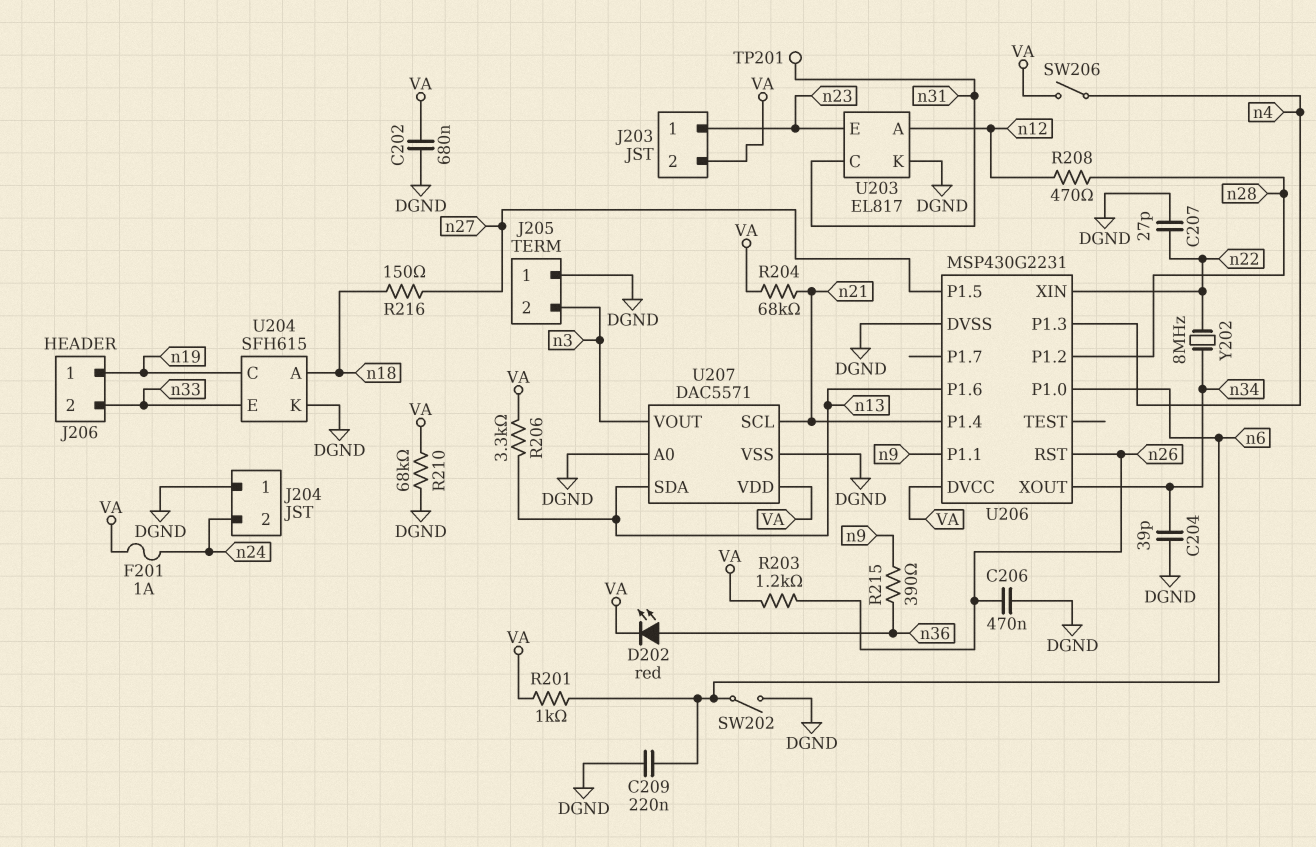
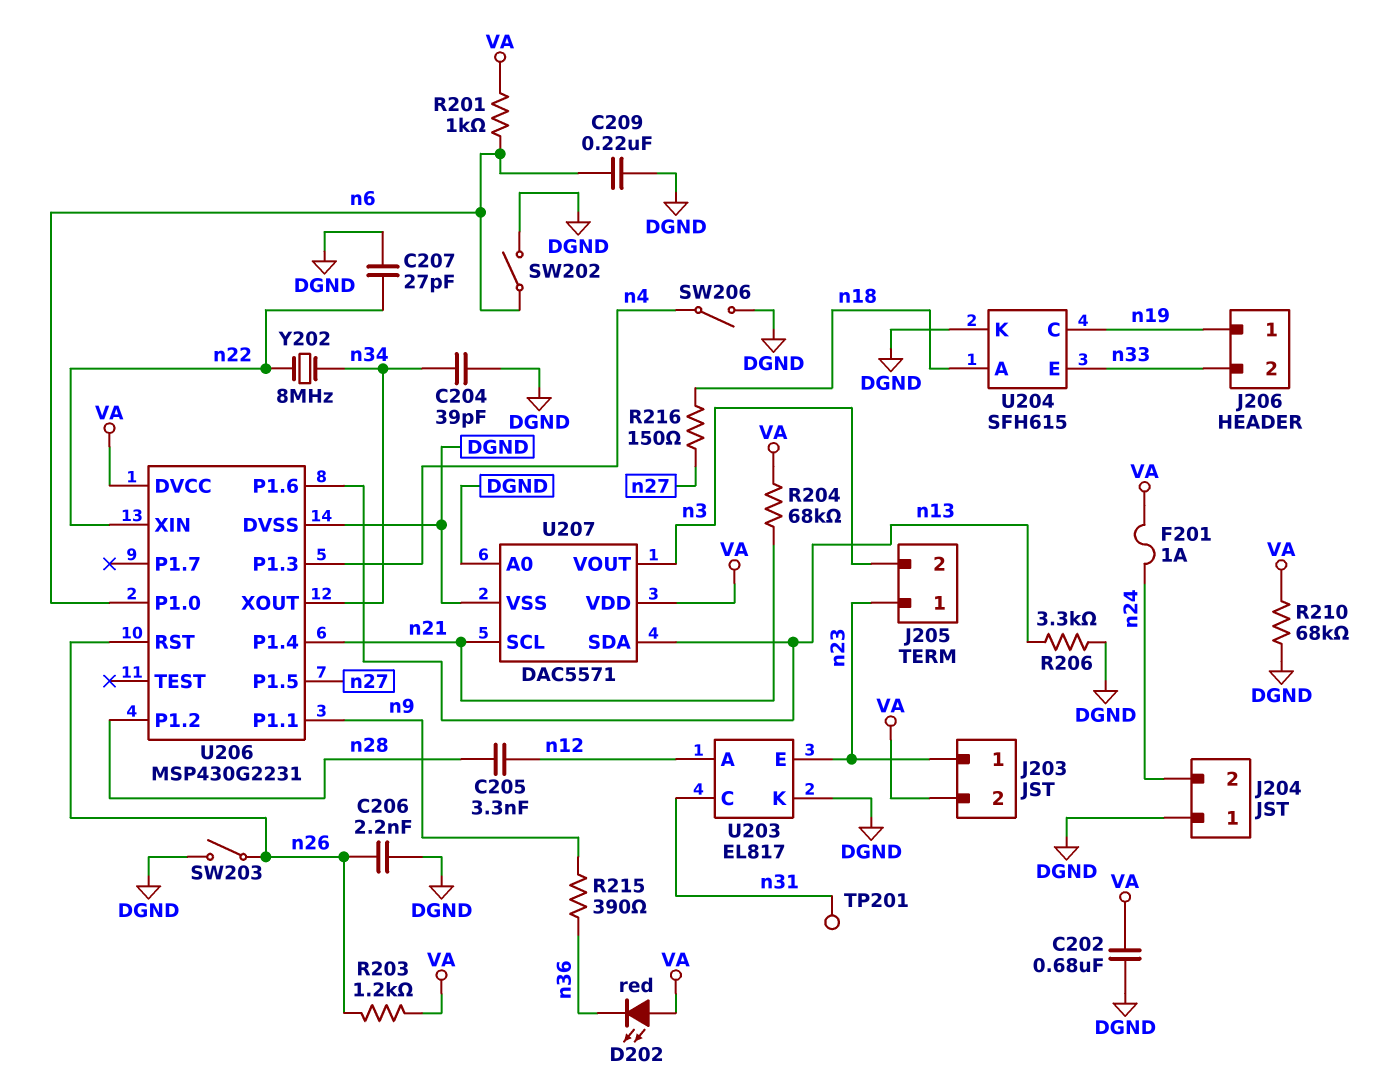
C205: none -> 3.3nF (n12, n28)
C206: 470nF (DGND, n26) -> 2.2nF (DGND, n26)
D202: LED red (A n36, K VA) -> LED red (A VA, K n36)
J205 pin 1: DGND -> n23
R206: 3.3k (VA, n13) -> 3.3k (DGND, n13)
R208: 470 (n12, n28) -> none
SW203: none -> switch (DGND, n26)
SW206: switch (VA, n4) -> switch (DGND, n4)

